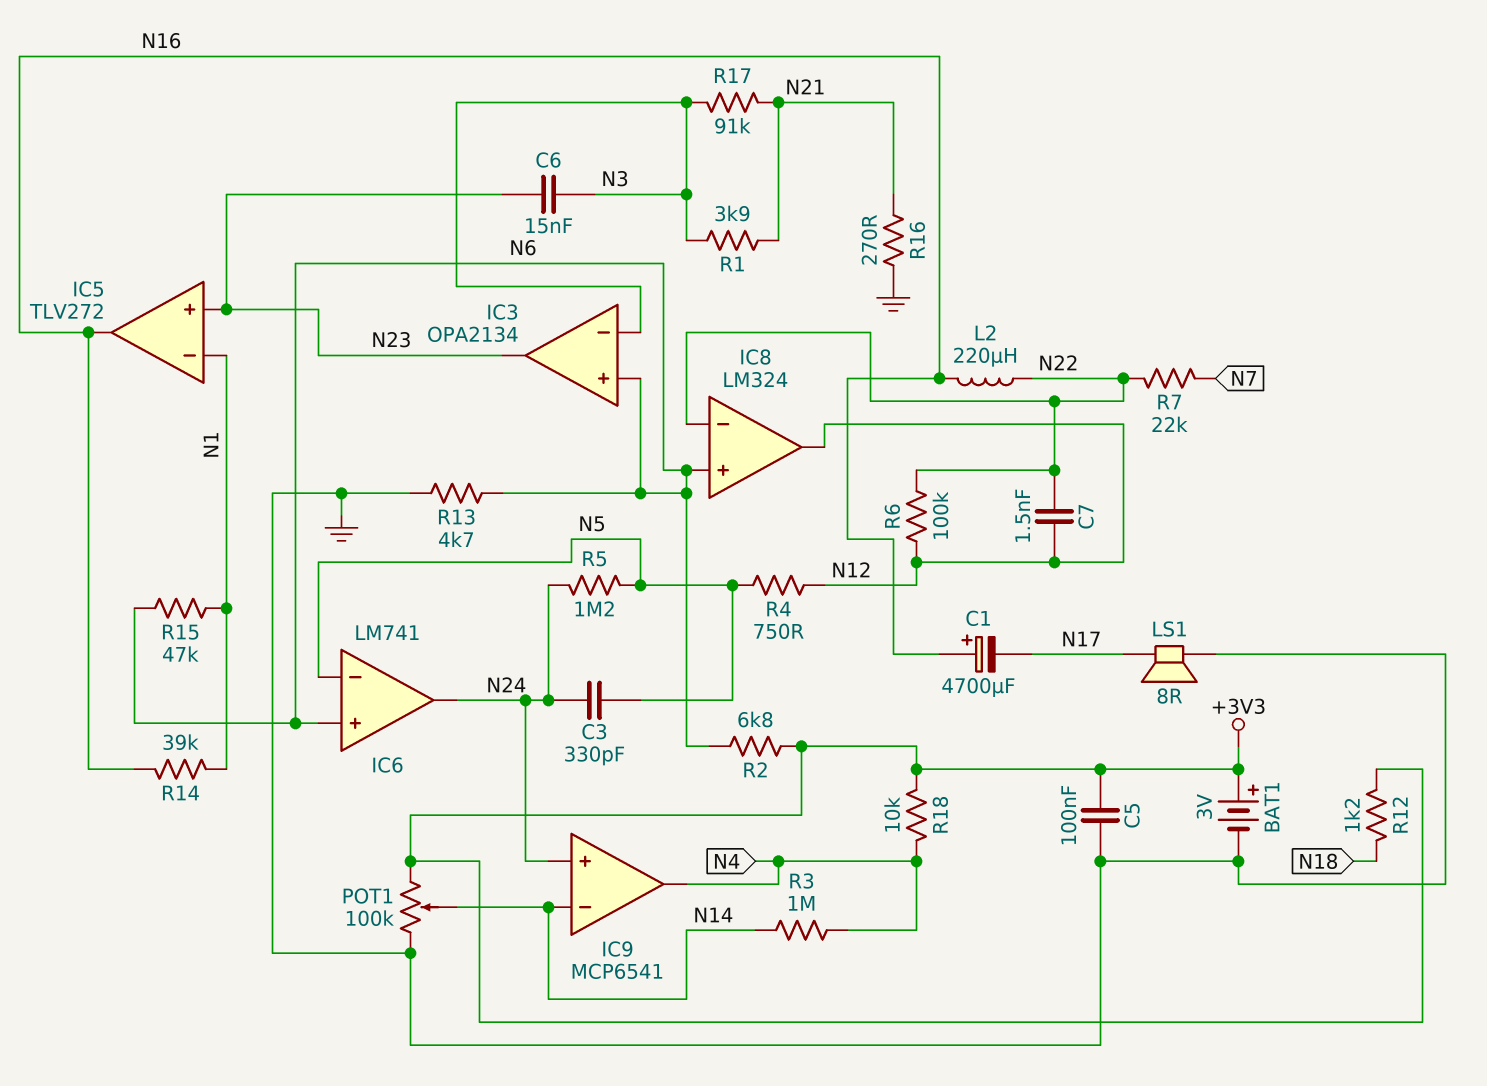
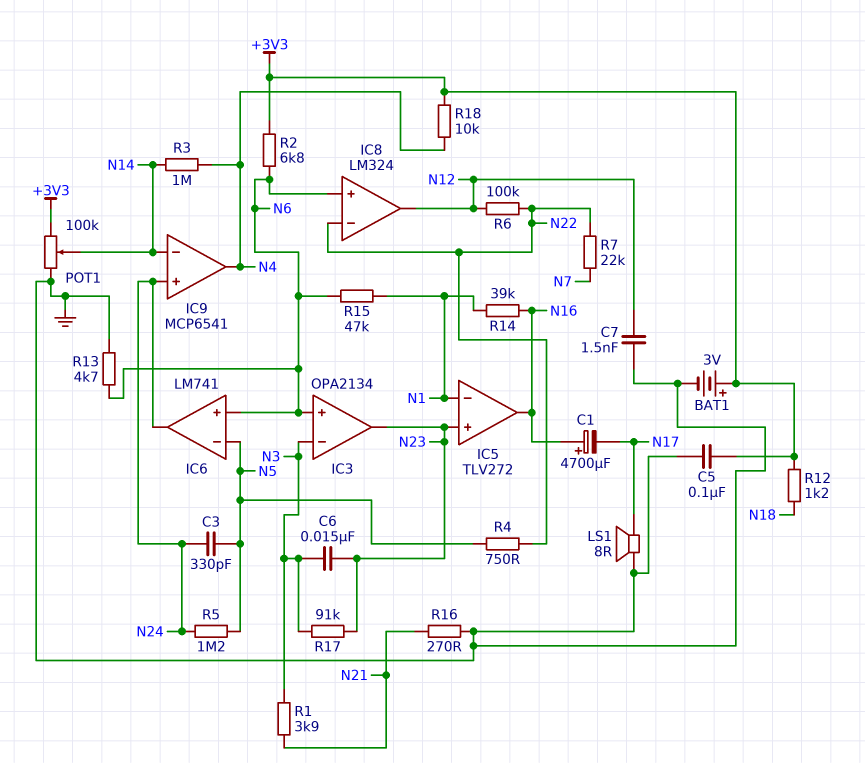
C7: 1.5nF (N12, N22) -> 1.5nF (GND, N12)
L2: 220uH (N16, N22) -> none
R4: 750 (N5, N12) -> 750 (N5, N22)
R17: 91k (N3, N21) -> 91k (N3, N23)

